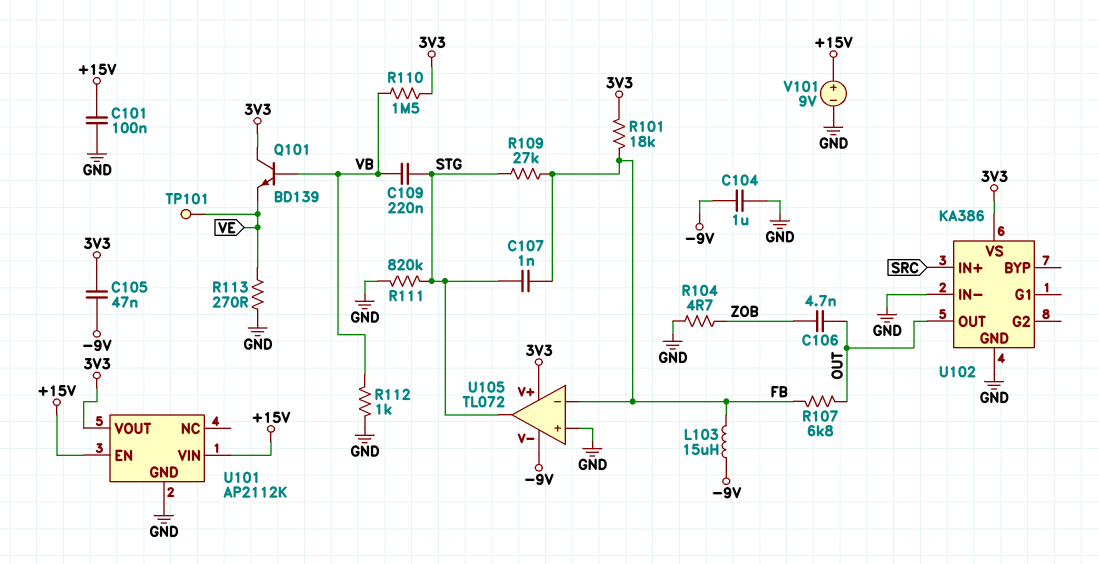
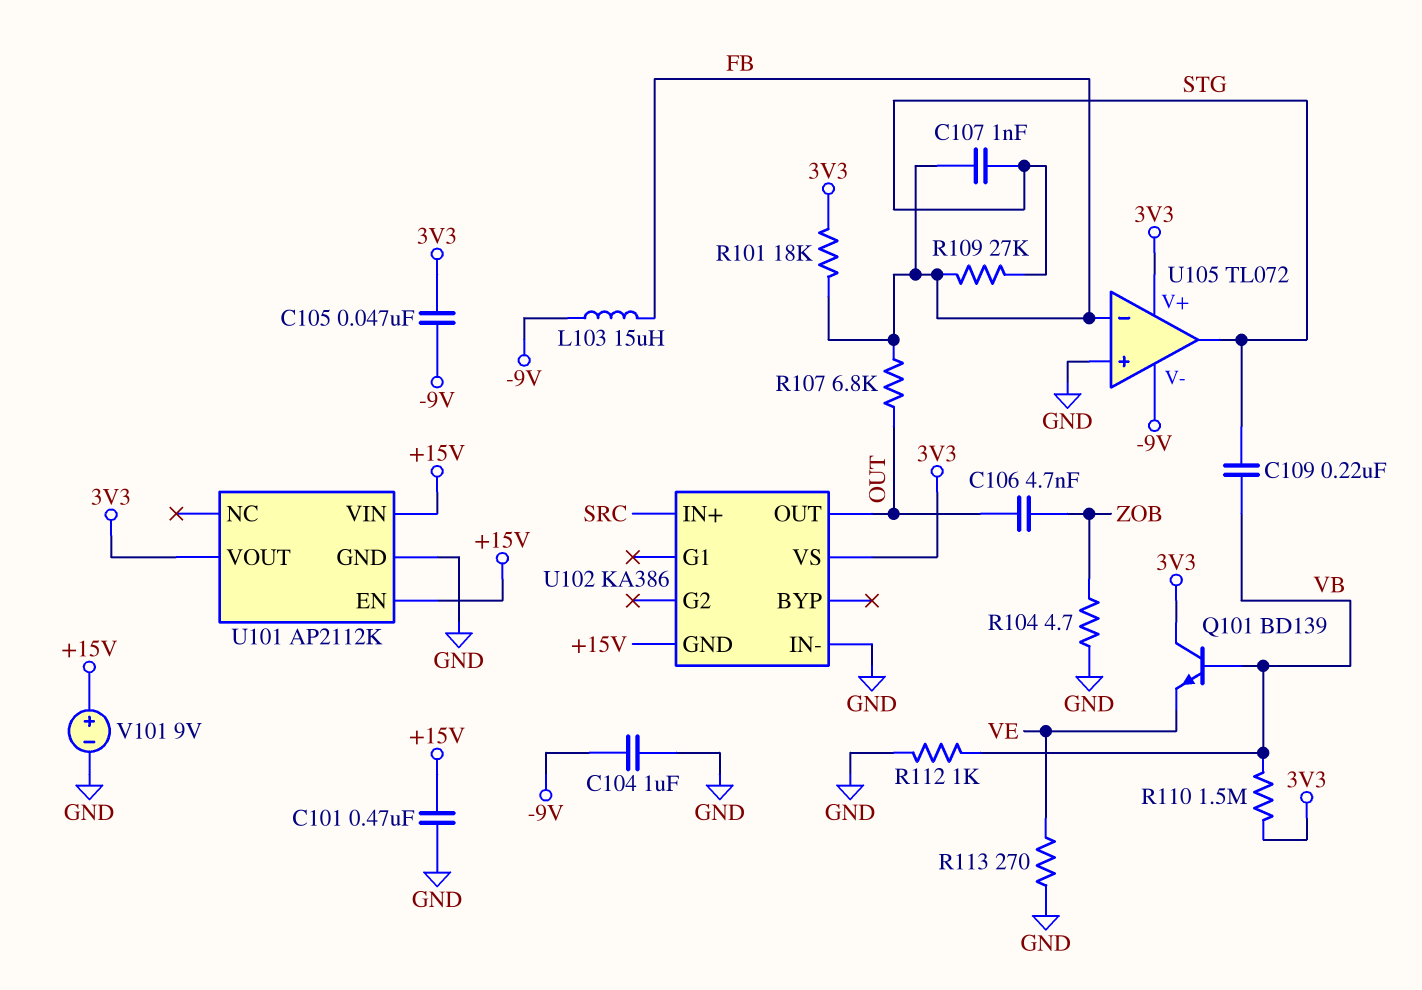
C101: 100nF (+15V, GND) -> 470nF (+15V, GND)
R111: 820k (GND, STG) -> none
TP101: test point (VE) -> none
U102 pin GND: GND -> +15V

